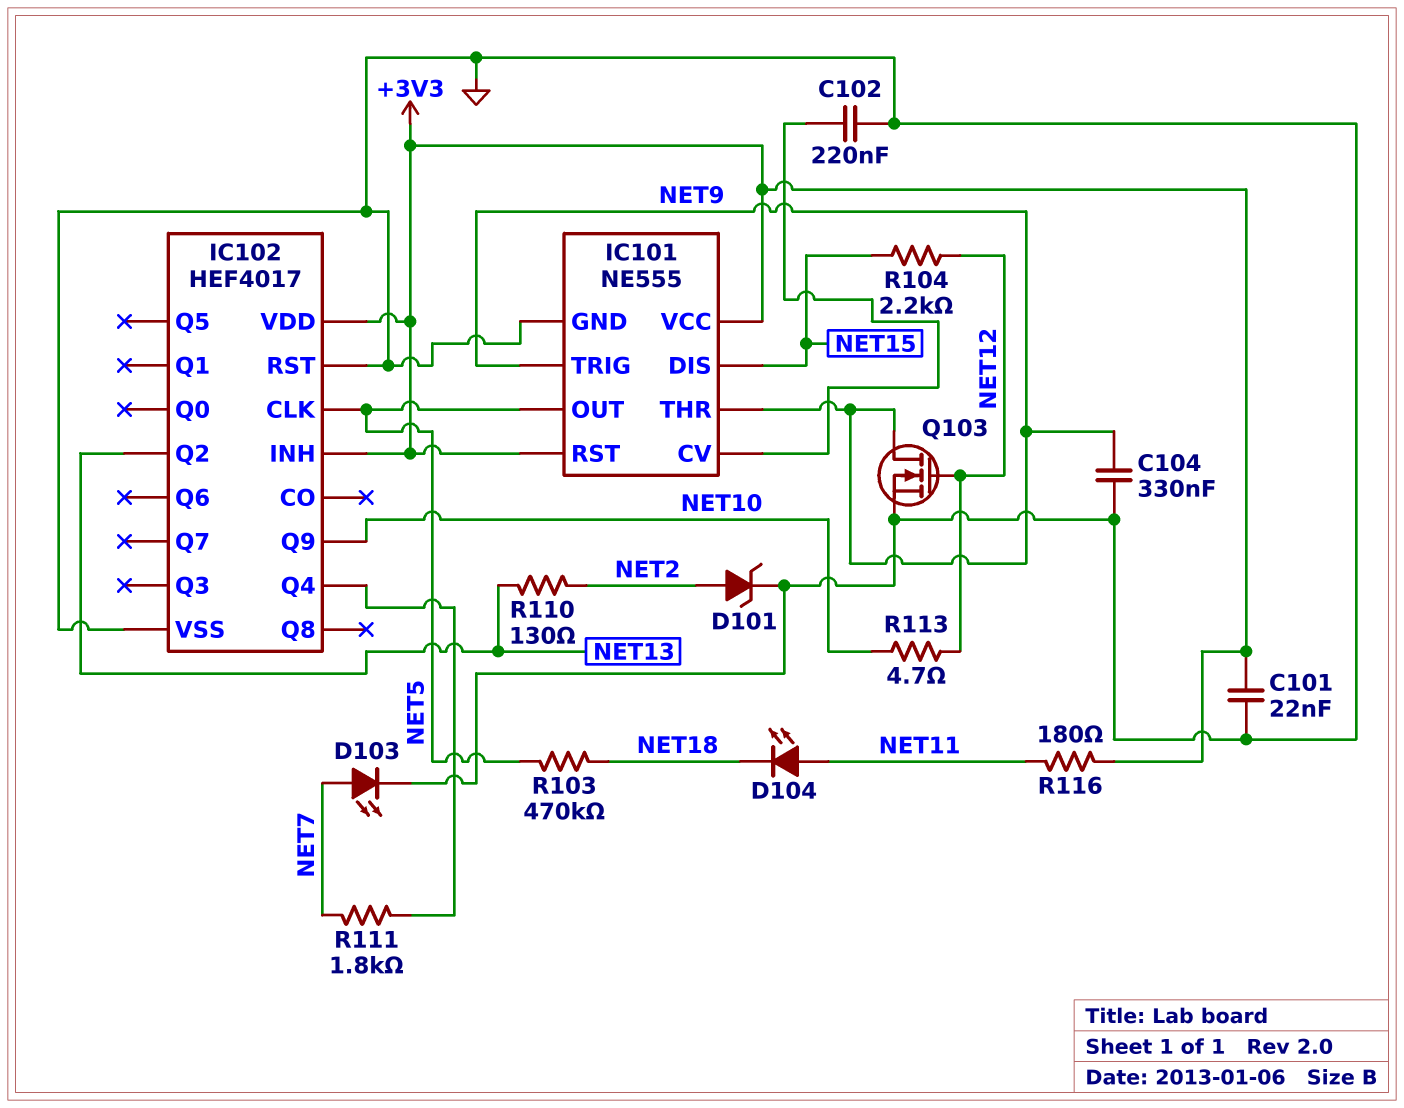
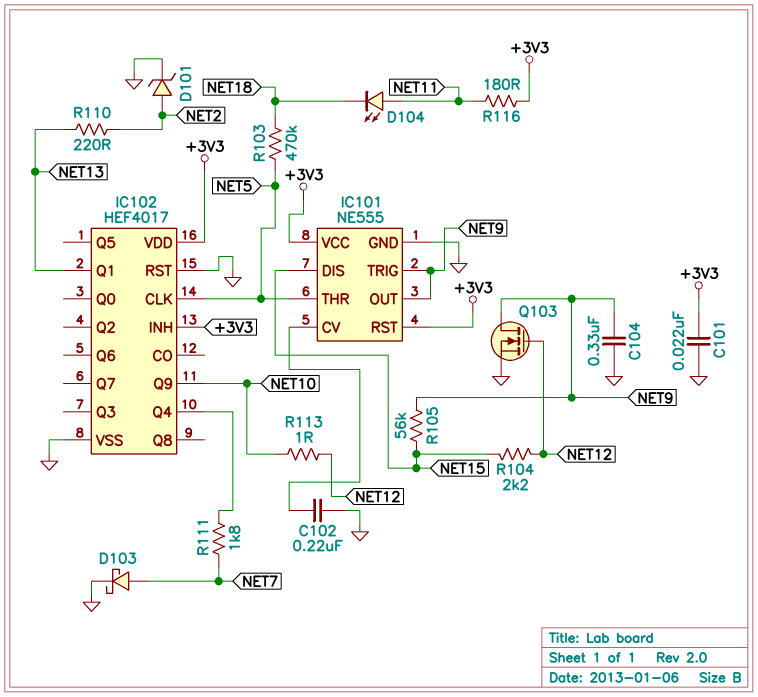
D103: LED (A NET7, K GND) -> schottky (A NET7, K GND)
IC101 pin OUT: NET5 -> NET9
IC101 pin THR: NET9 -> NET5
IC102 pin Q1: none -> NET13
IC102 pin Q2: NET13 -> none
R105: none -> 56k (NET9, NET15)
R110: 130 (NET2, NET13) -> 220 (NET2, NET13)
R113: 4.7 (NET10, NET12) -> 1 (NET10, NET12)

